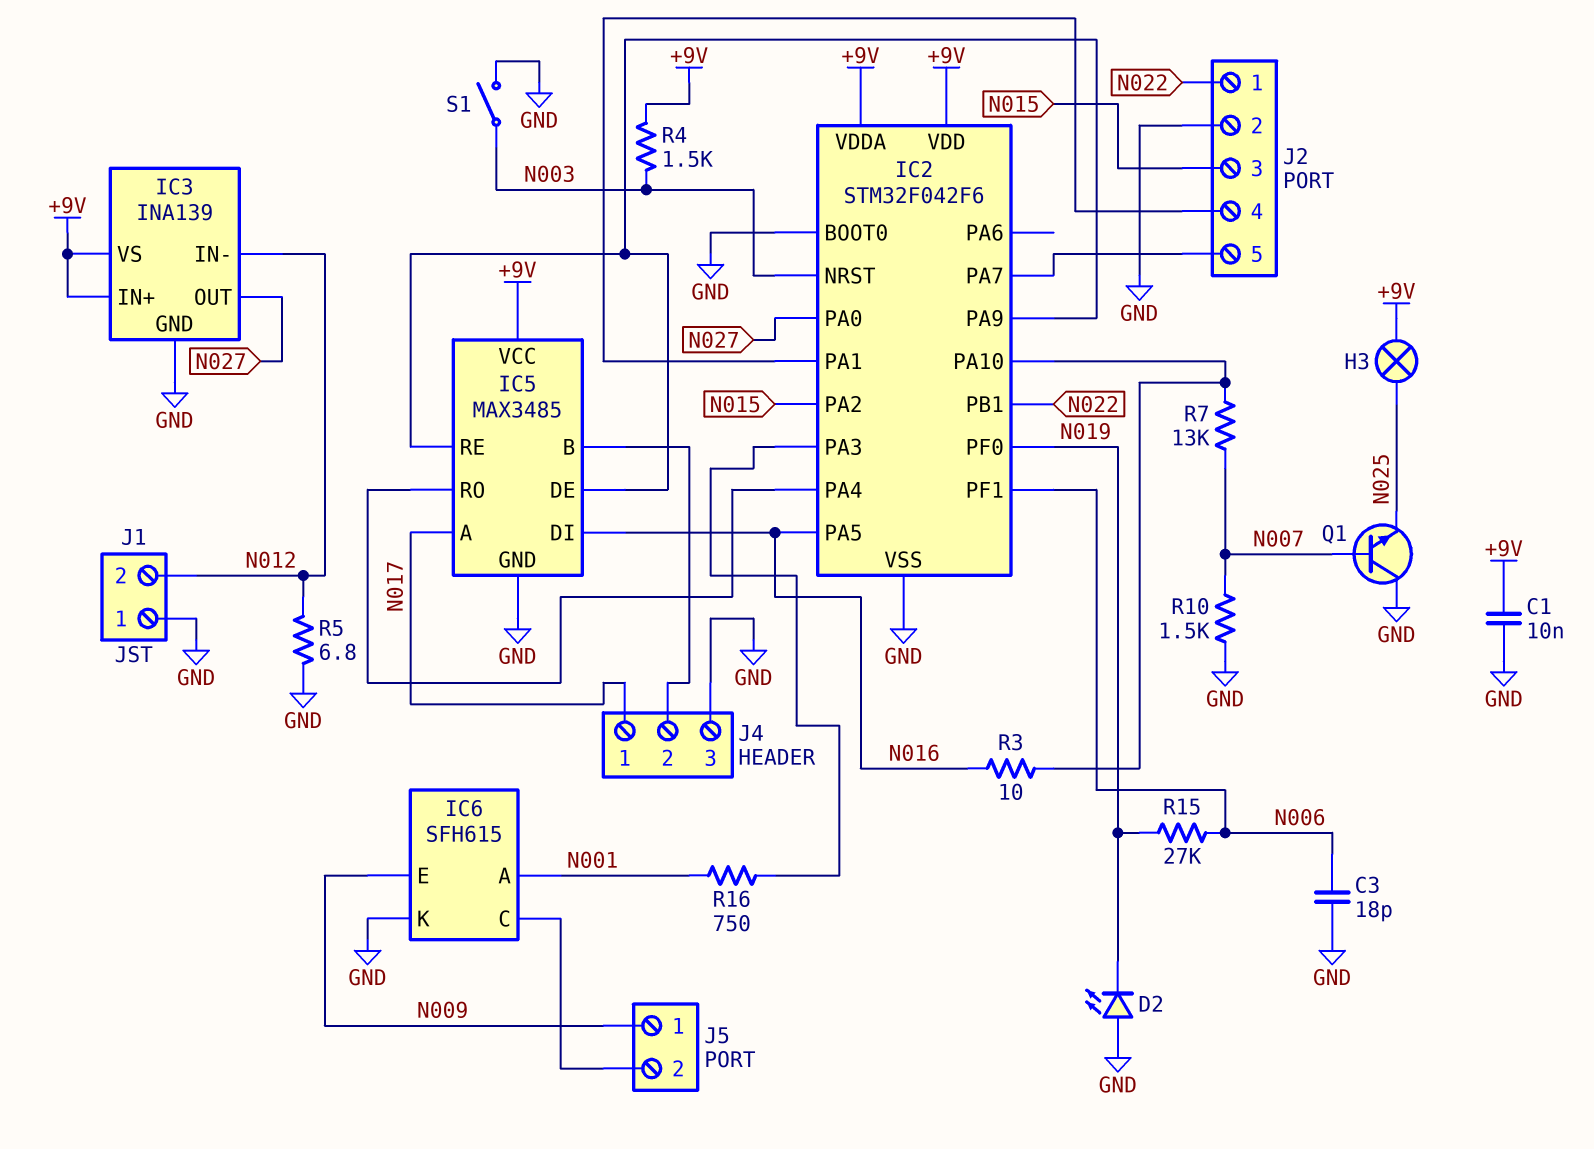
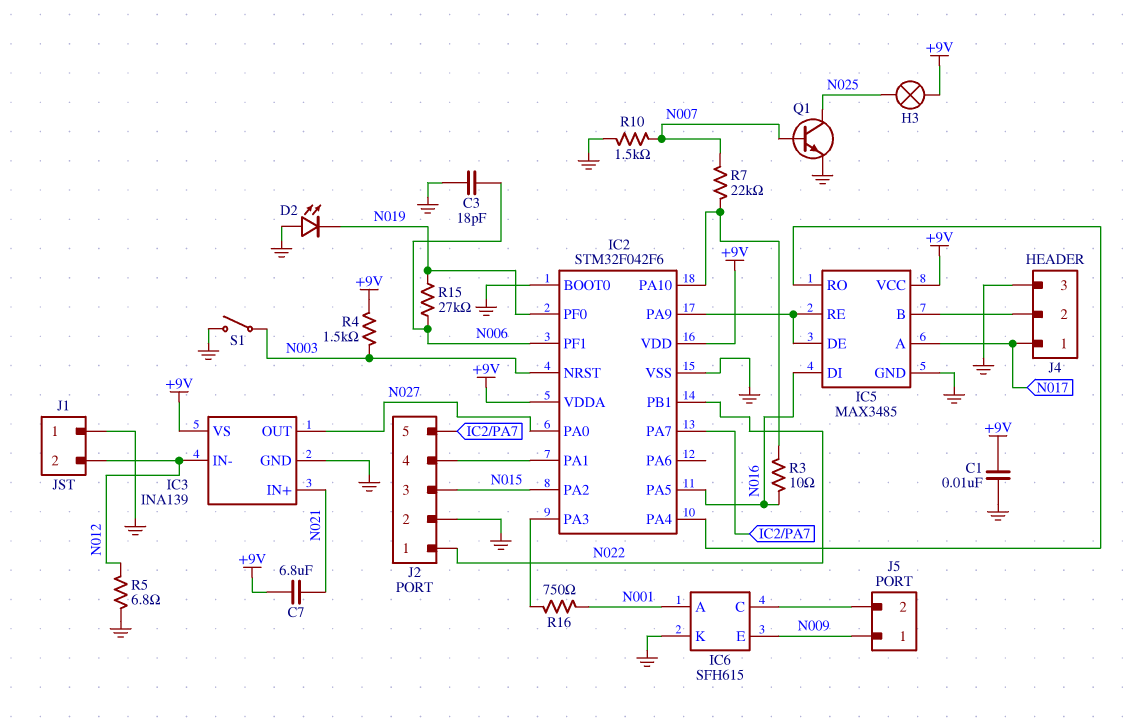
C7: none -> 6.8uF (+9V, N021)
IC3 pin IN+: +9V -> N021
Q1: NPN (B N007, C GND, E N025) -> NPN (B N007, C N025, E GND)
R7: 13k (IC2/PA10, N007) -> 22k (IC2/PA10, N007)

